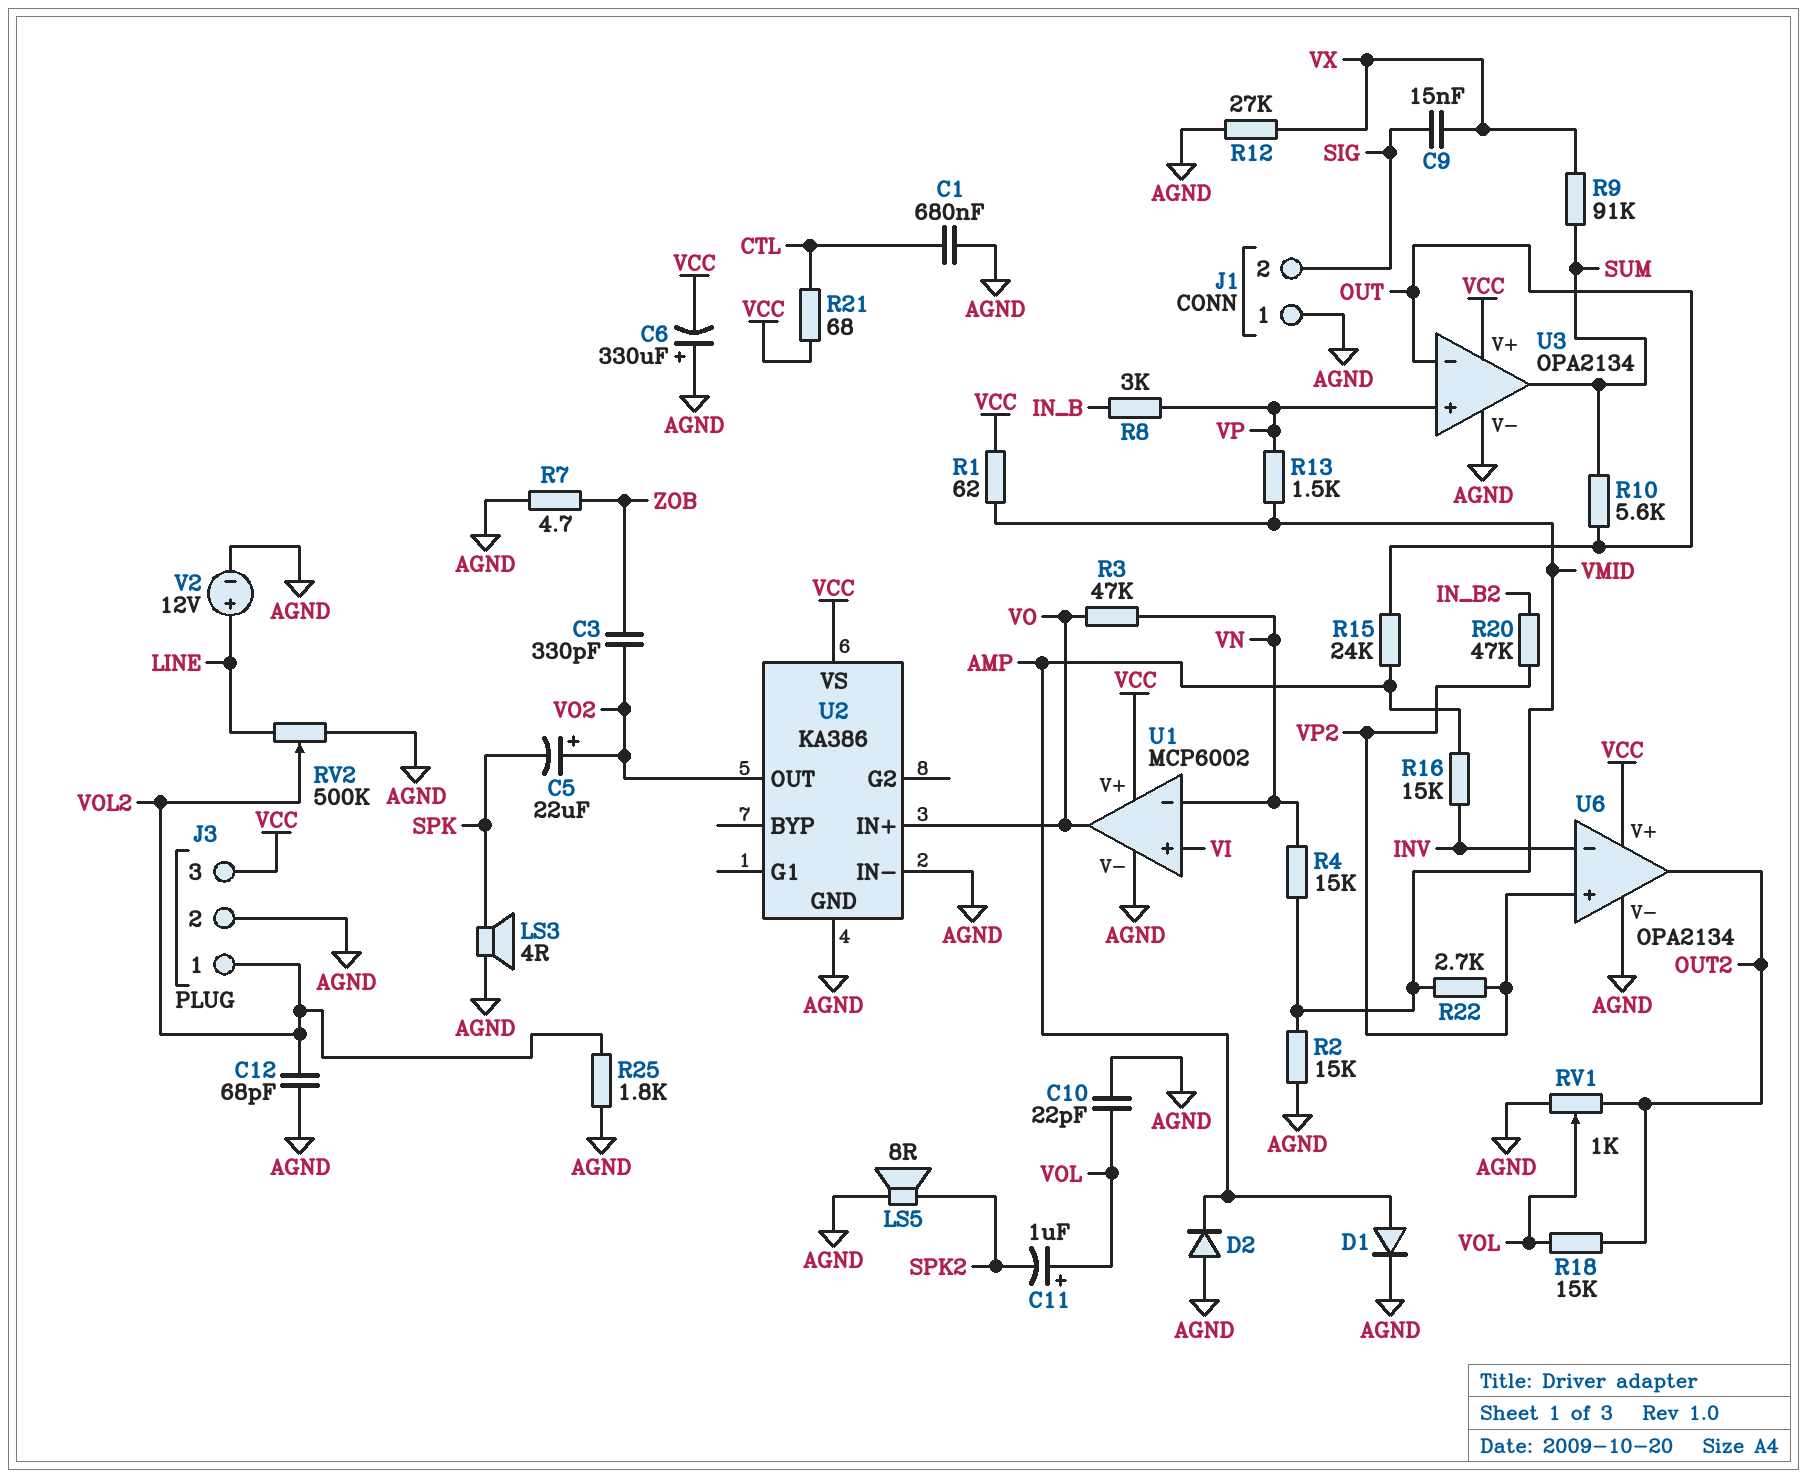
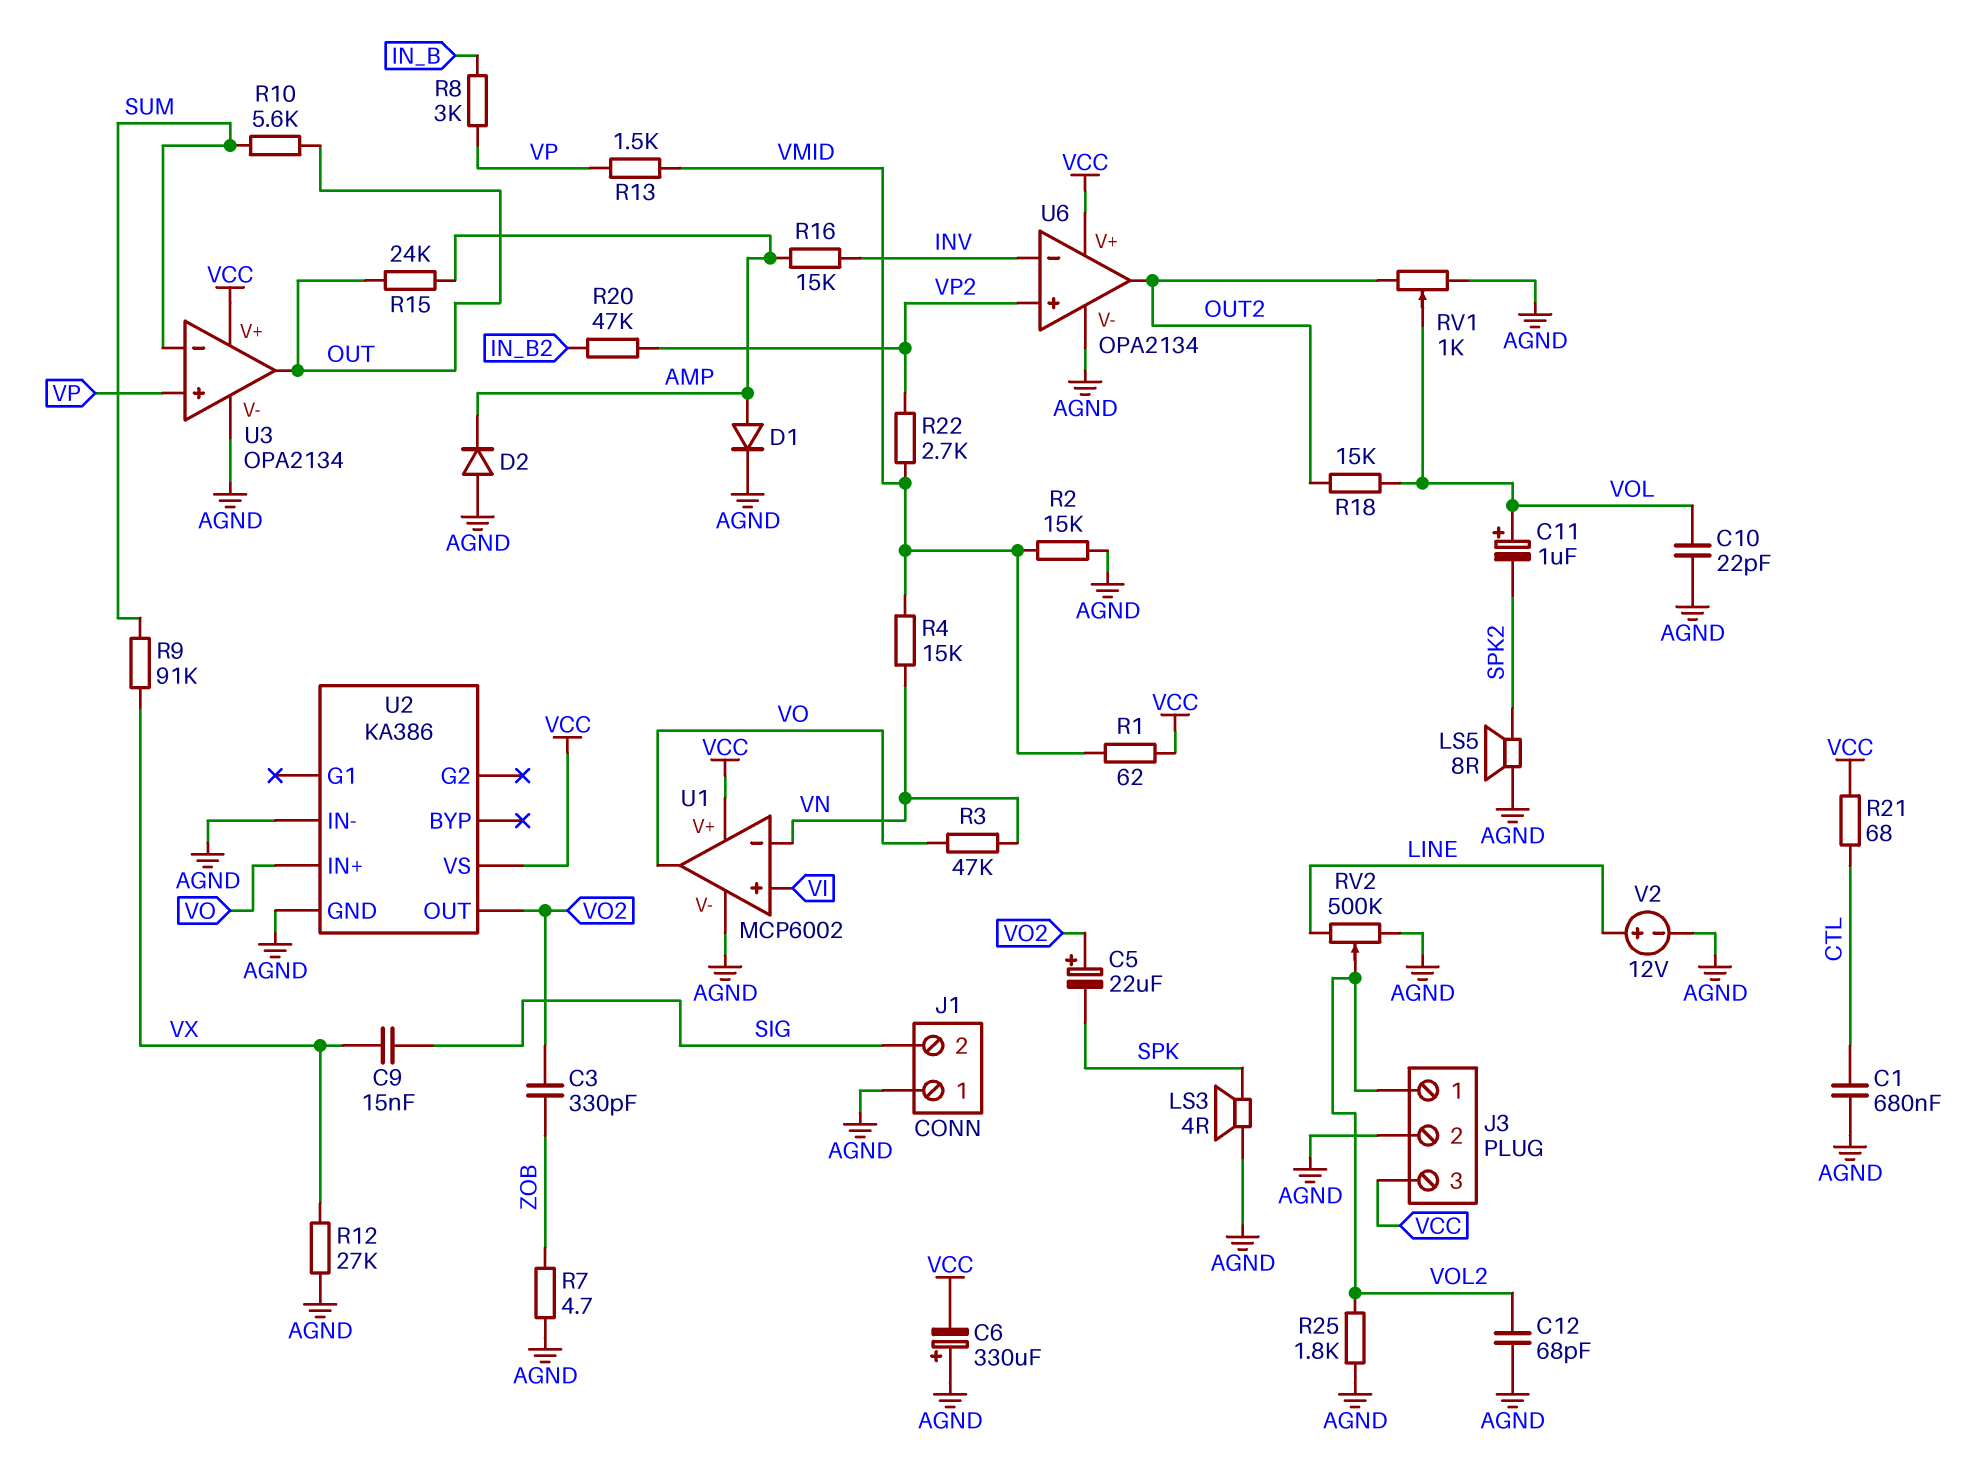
U3 pin in-: OUT -> SUM
U3 pin out: SUM -> OUT

